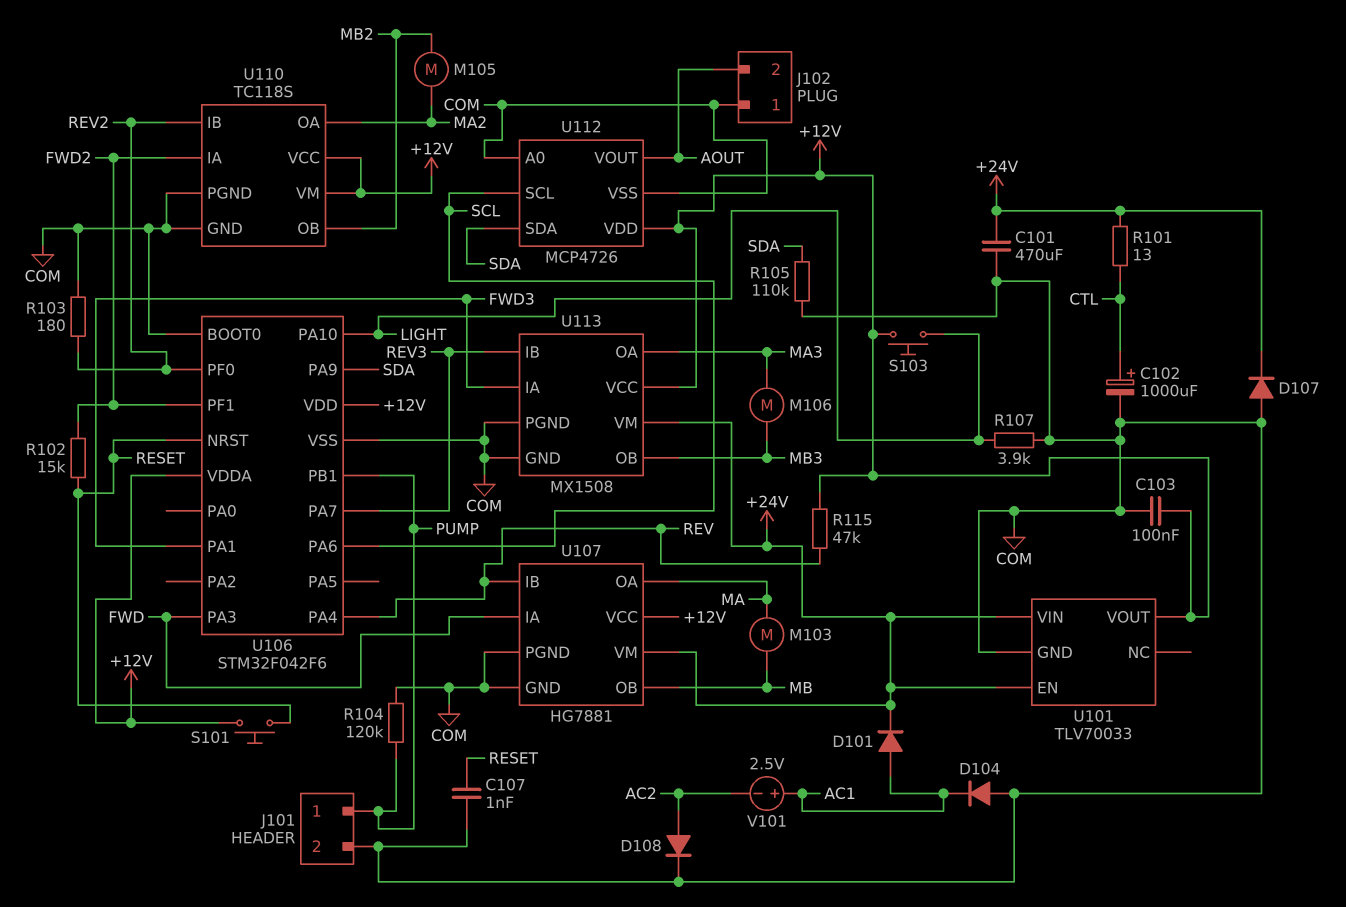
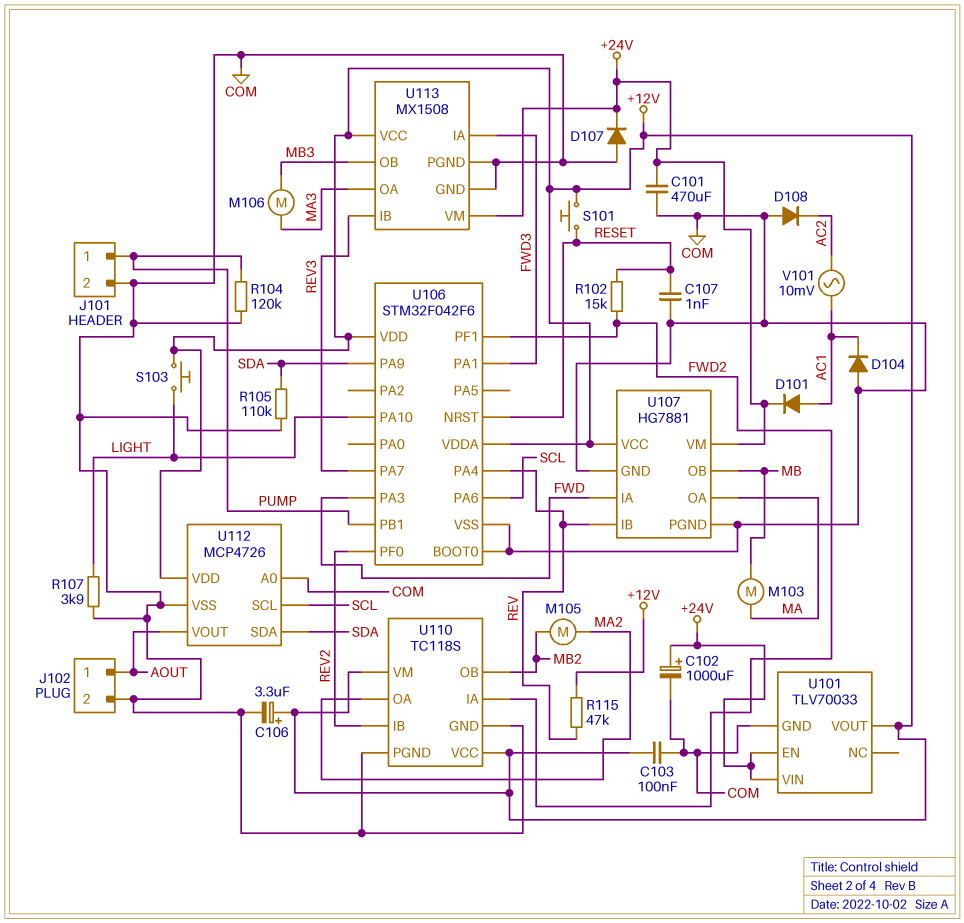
C102: 1000uF (plus CTL, minus COM) -> 1000uF (plus +24V, minus COM)
C106: none -> 3.3uF (plus +12V, minus COM)
D108: diode (A AC2, K COM) -> diode (A COM, K AC2)
J102 pin 1: COM -> AOUT
J102 pin 2: AOUT -> COM
R101: 13 (+24V, CTL) -> none
R103: 180 (COM, REV2) -> none
V101: 2.5V (plus AC1, minus AC2) -> AC 10mV (AC1, AC2)

